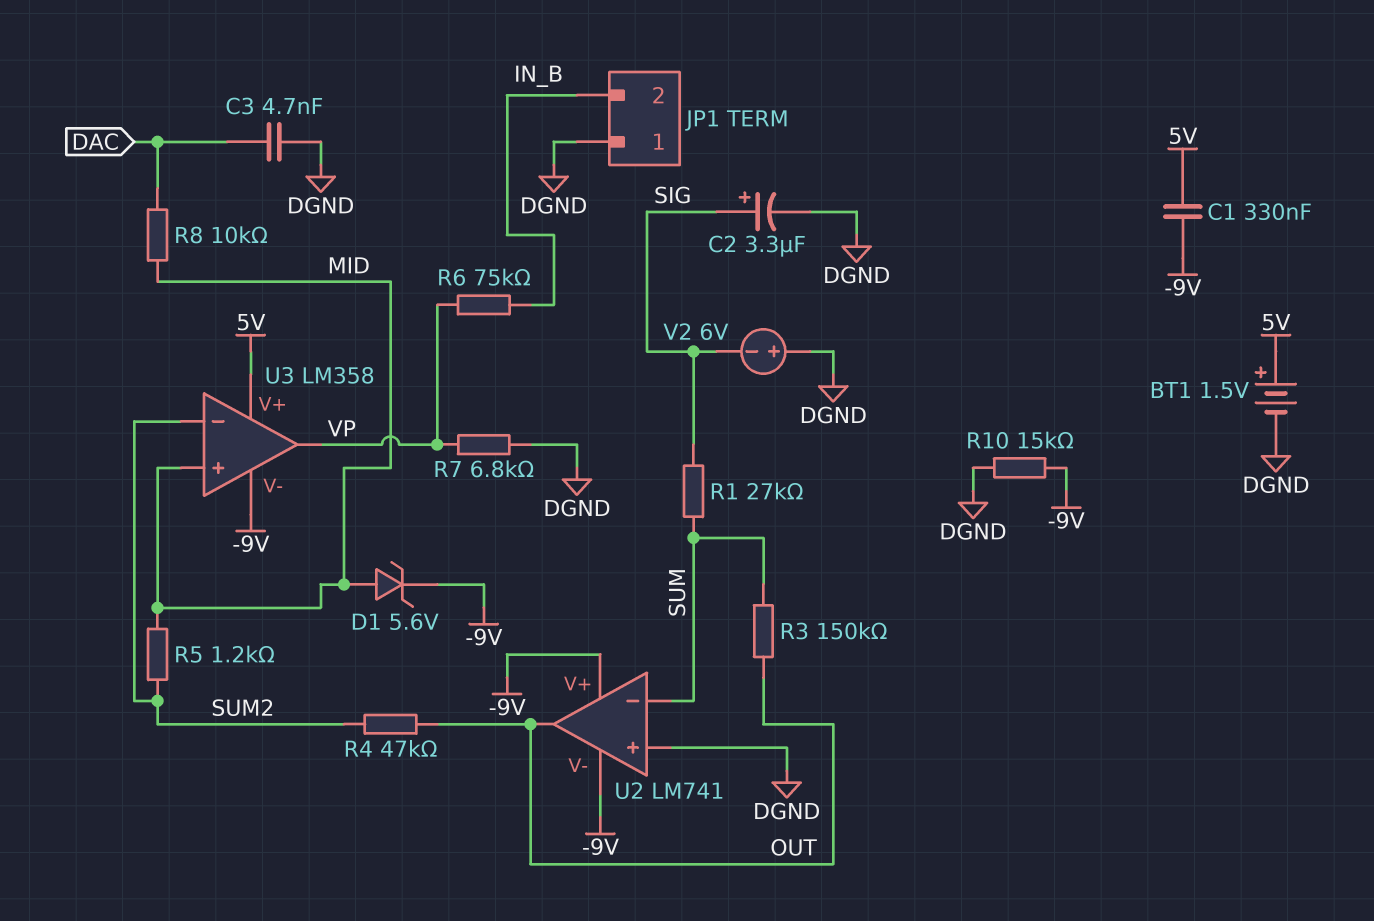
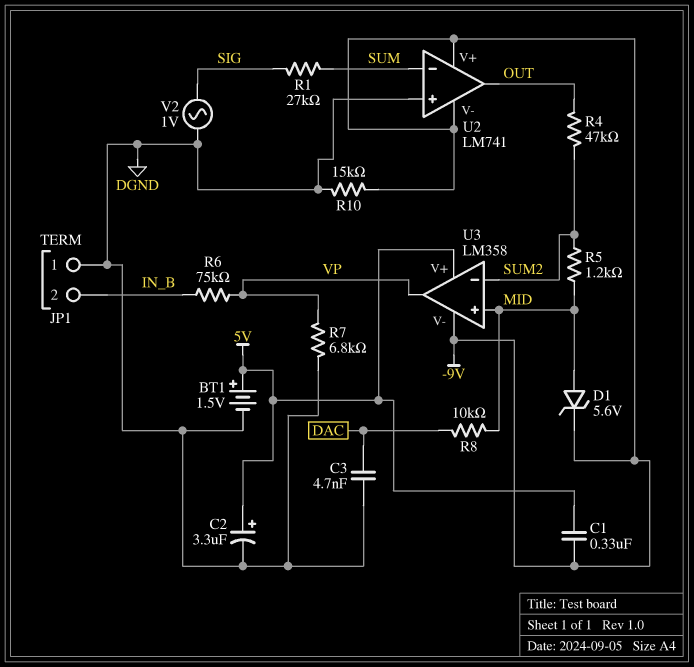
C2: 3.3uF (plus SIG, minus DGND) -> 3.3uF (plus 5V, minus DGND)
R3: 150k (OUT, SUM) -> none
V2: 6V (plus DGND, minus SIG) -> AC 1V (DGND, SIG)

